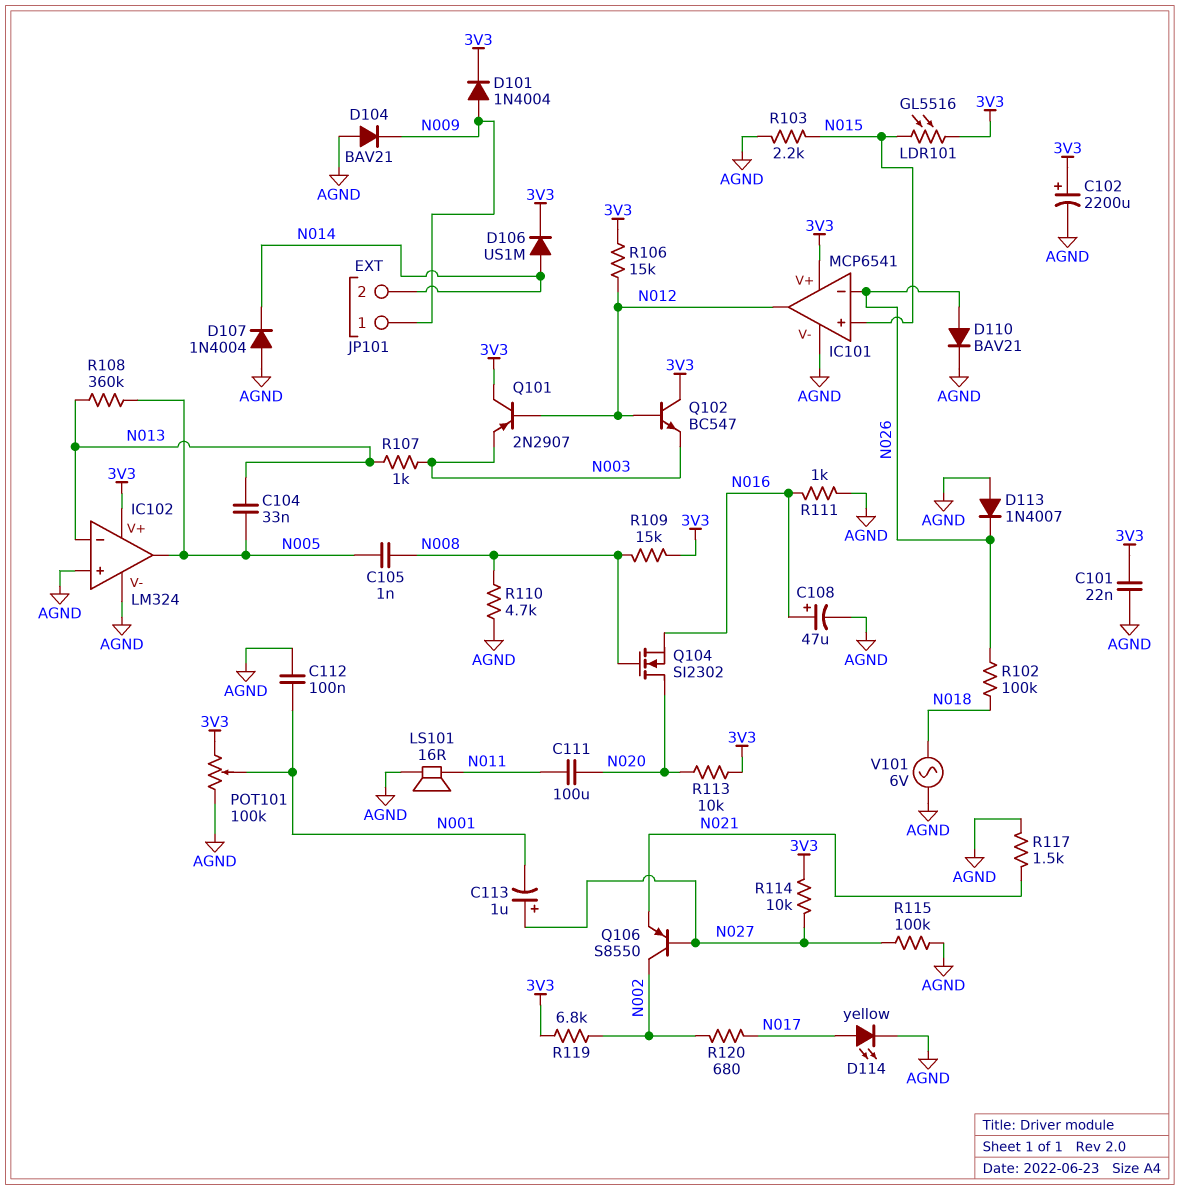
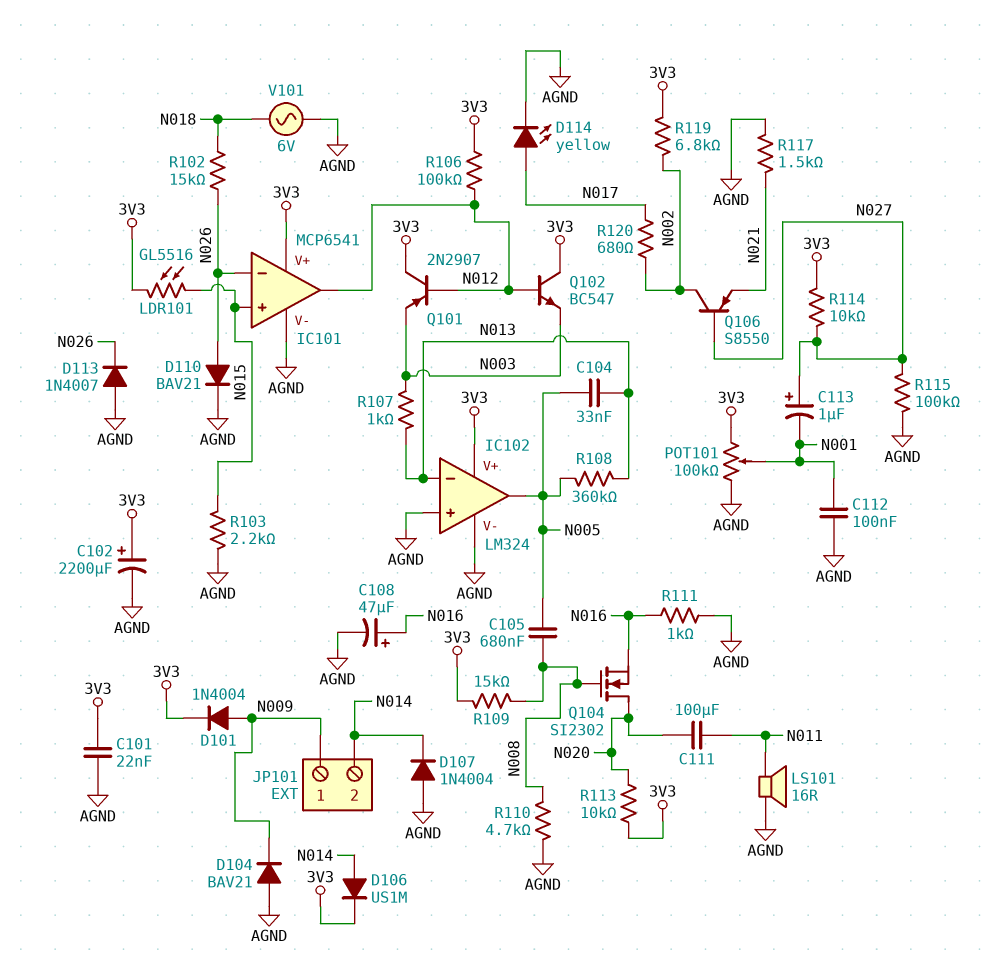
C105: 1nF (N005, N008) -> 680nF (N005, N008)
R102: 100k (N018, N026) -> 15k (N018, N026)
R106: 15k (3V3, N012) -> 100k (3V3, N012)

